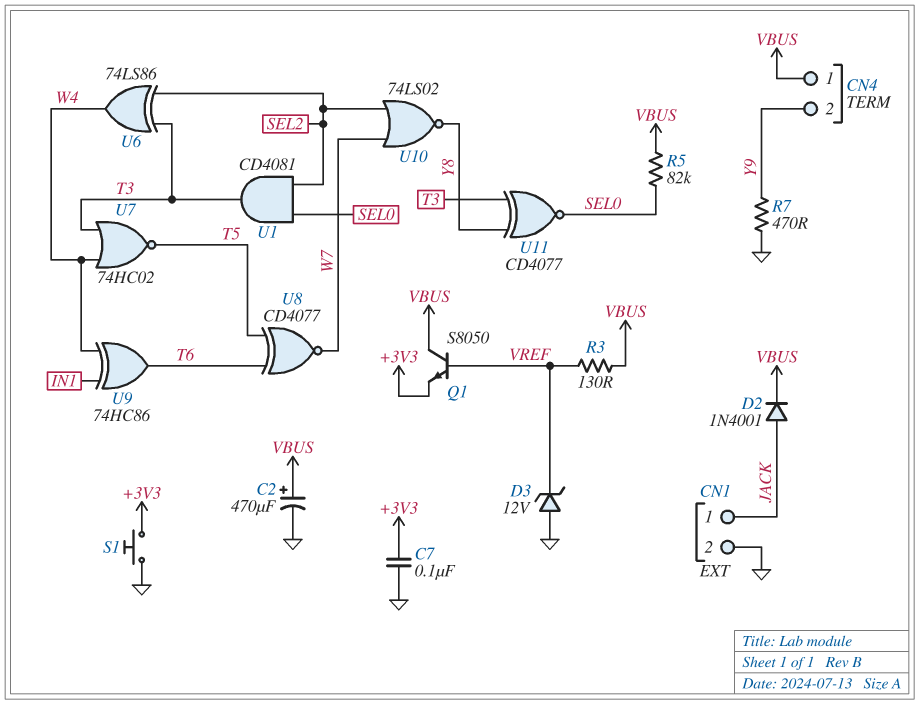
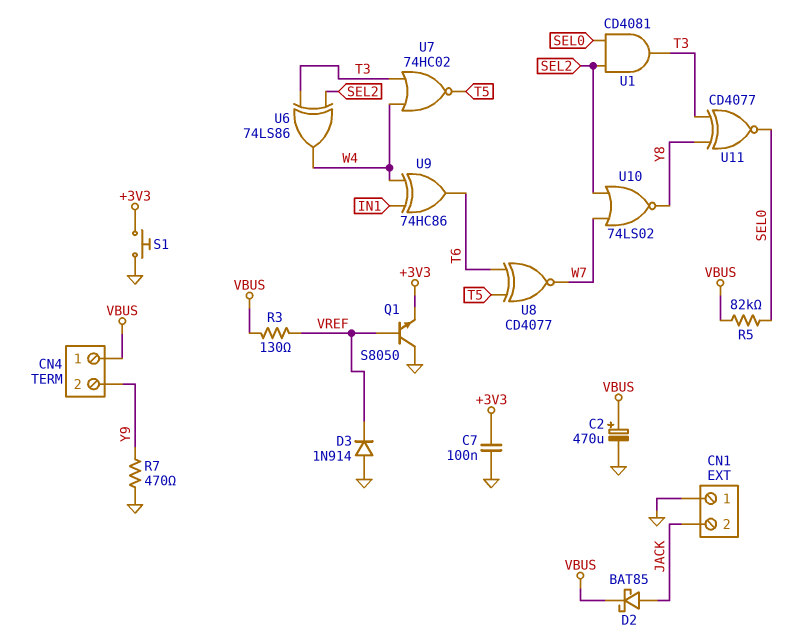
CN1 pin 1: JACK -> GND
CN1 pin 2: GND -> JACK
D2: diode 1N4001 (A JACK, K VBUS) -> schottky BAT85 (A JACK, K VBUS)
D3: zener 12V (A GND, K VREF) -> diode 1N914 (A GND, K VREF)
Q1: NPN S8050 (B VREF, C VBUS, E +3V3) -> NPN S8050 (B VREF, C GND, E +3V3)

